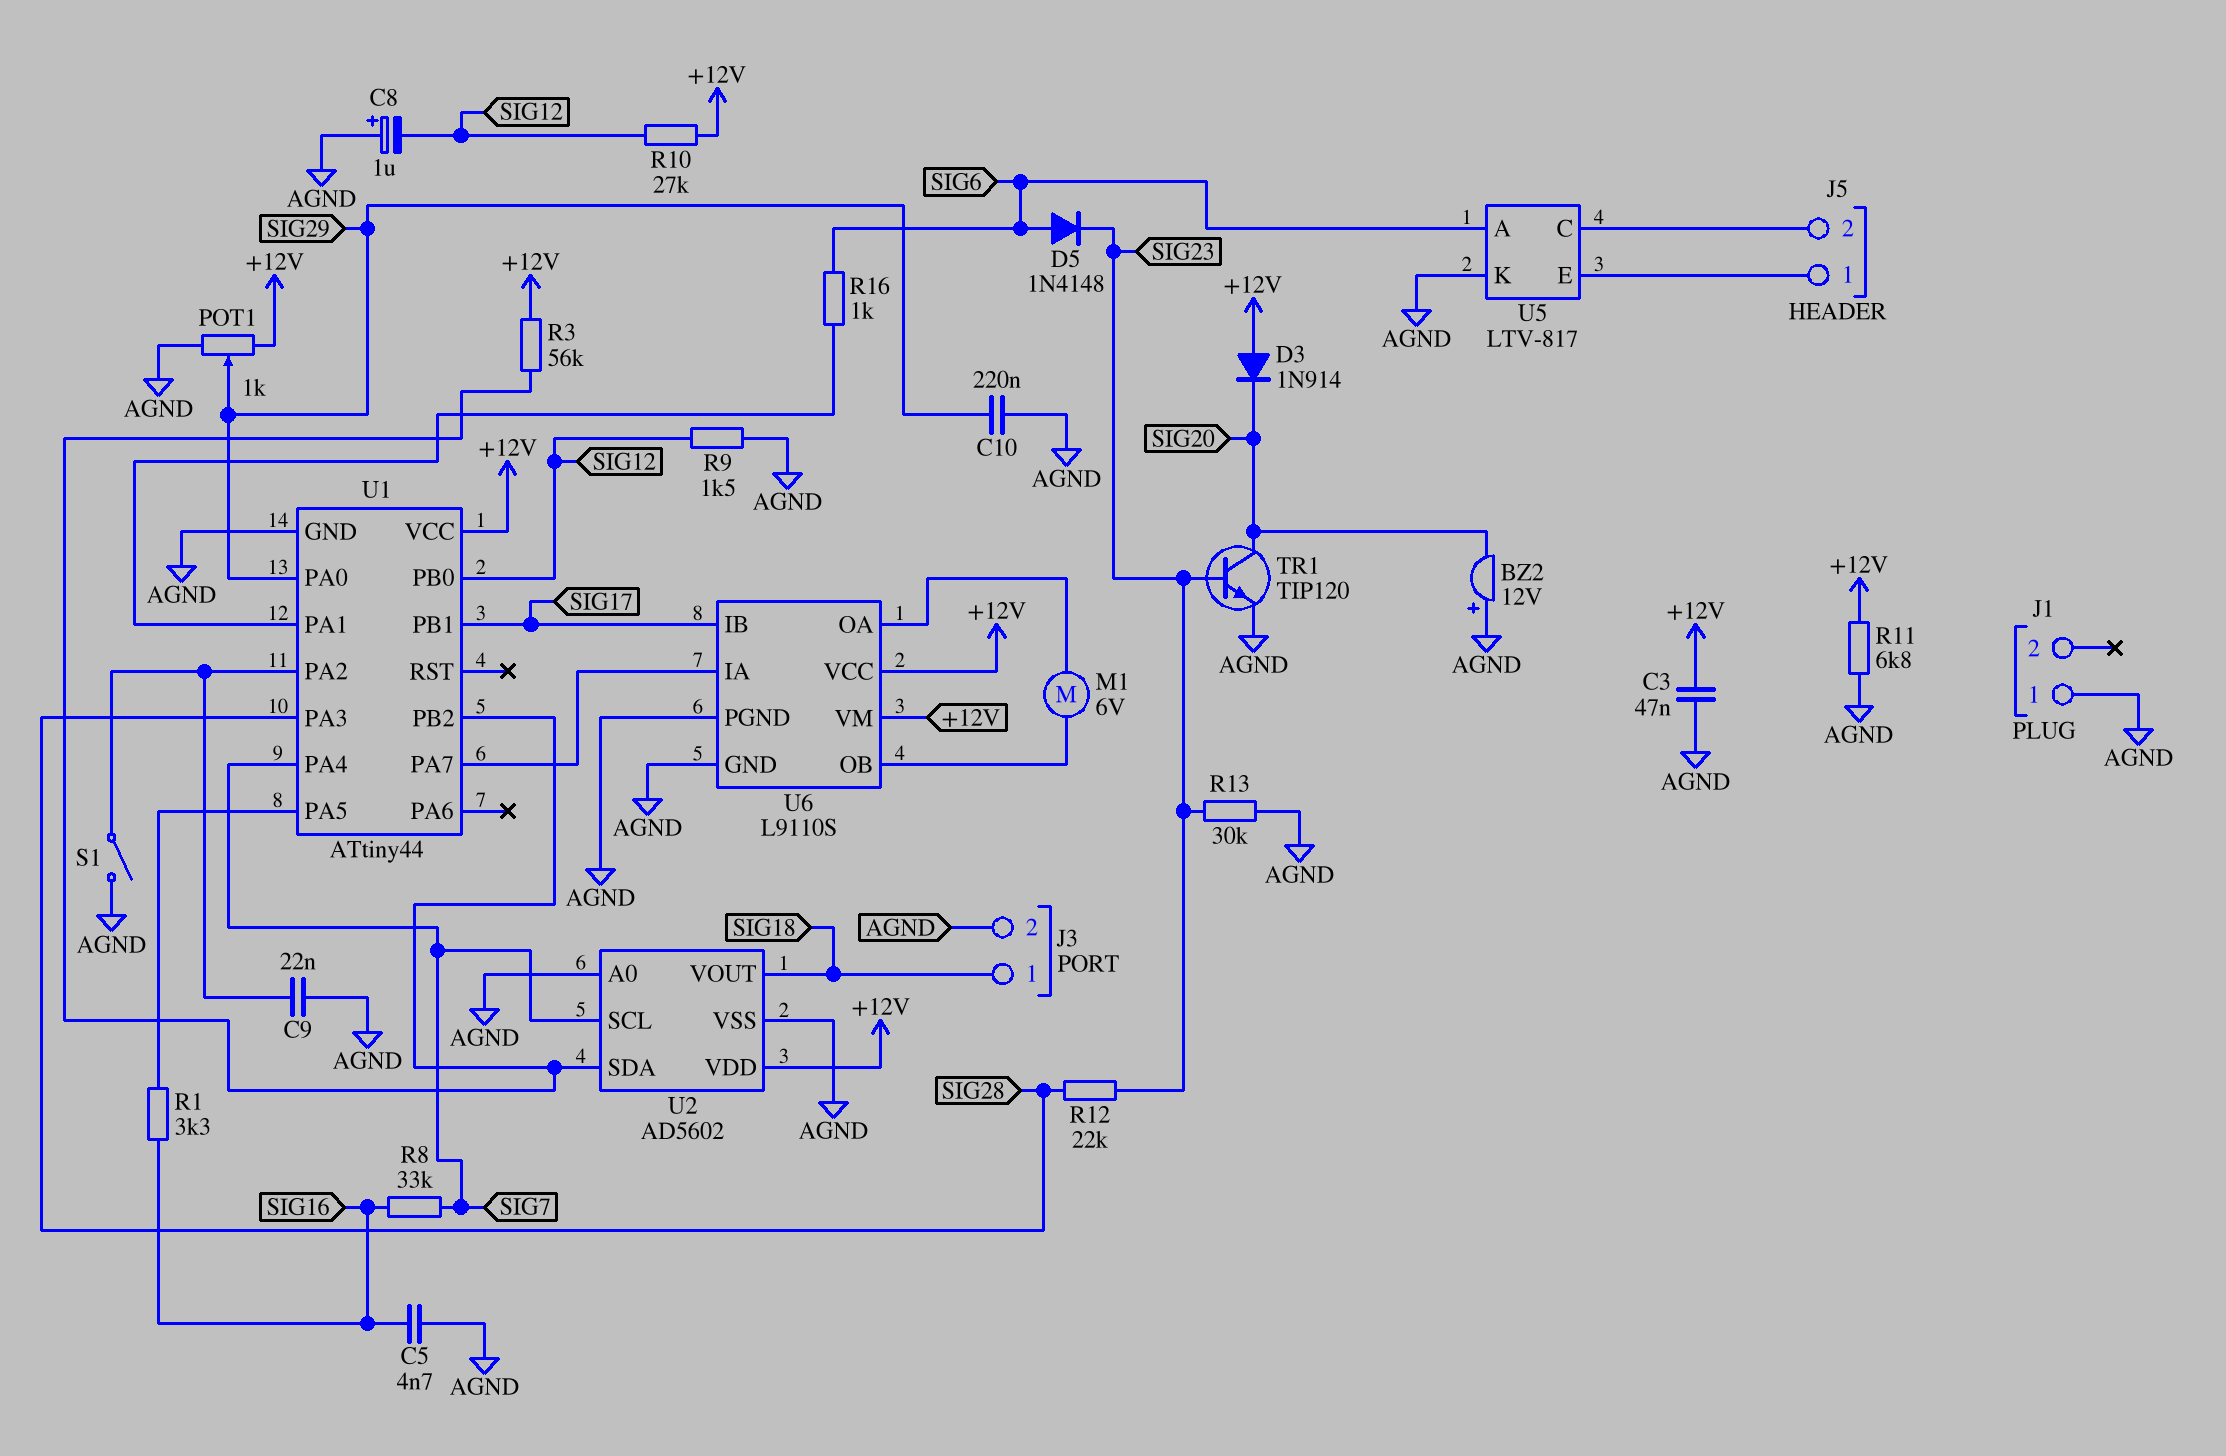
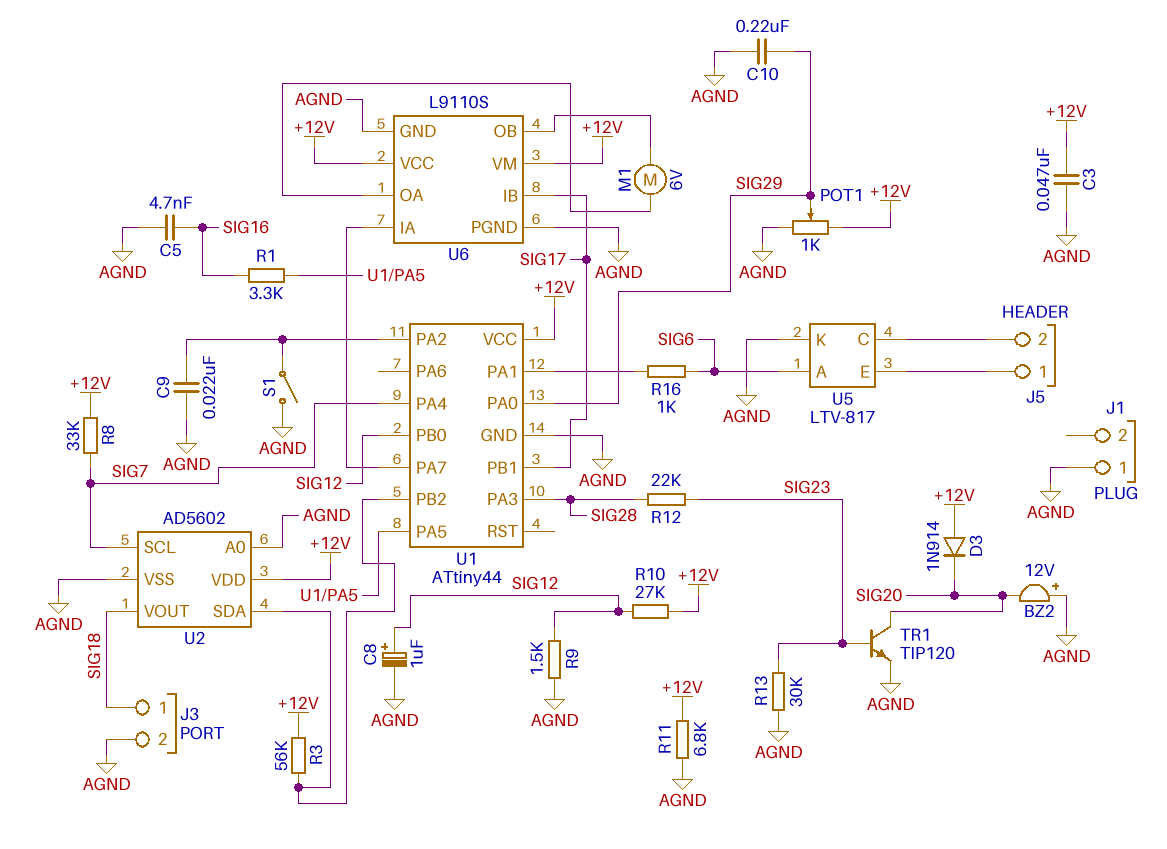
C8: 1uF (plus AGND, minus SIG12) -> 1uF (plus SIG12, minus AGND)
D5: diode 1N4148 (A SIG6, K SIG23) -> none
R8: 33k (SIG7, SIG16) -> 33k (+12V, SIG7)

